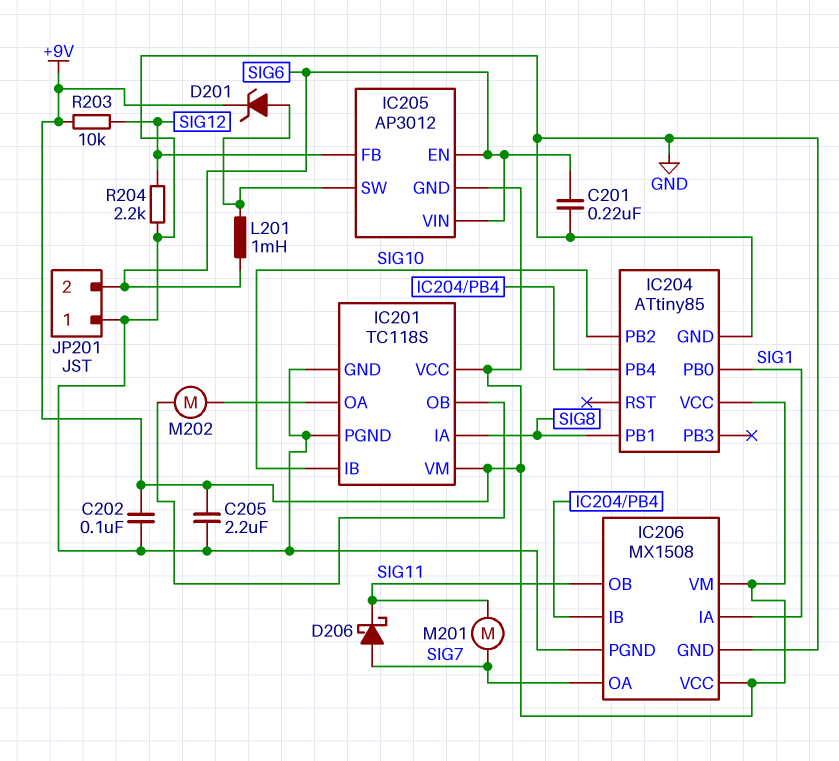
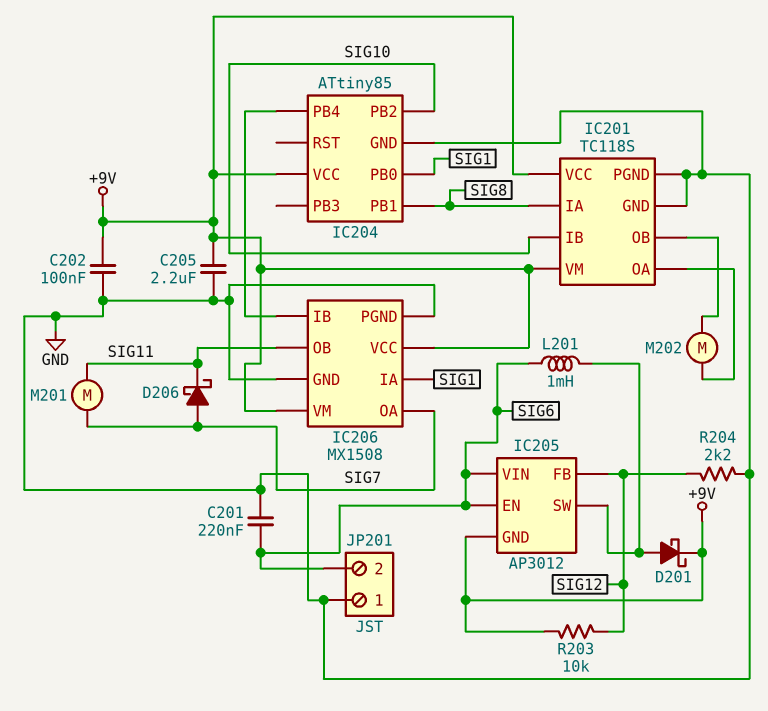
D201: zener (A IC205/SW, K +9V) -> schottky (A IC205/SW, K +9V)

